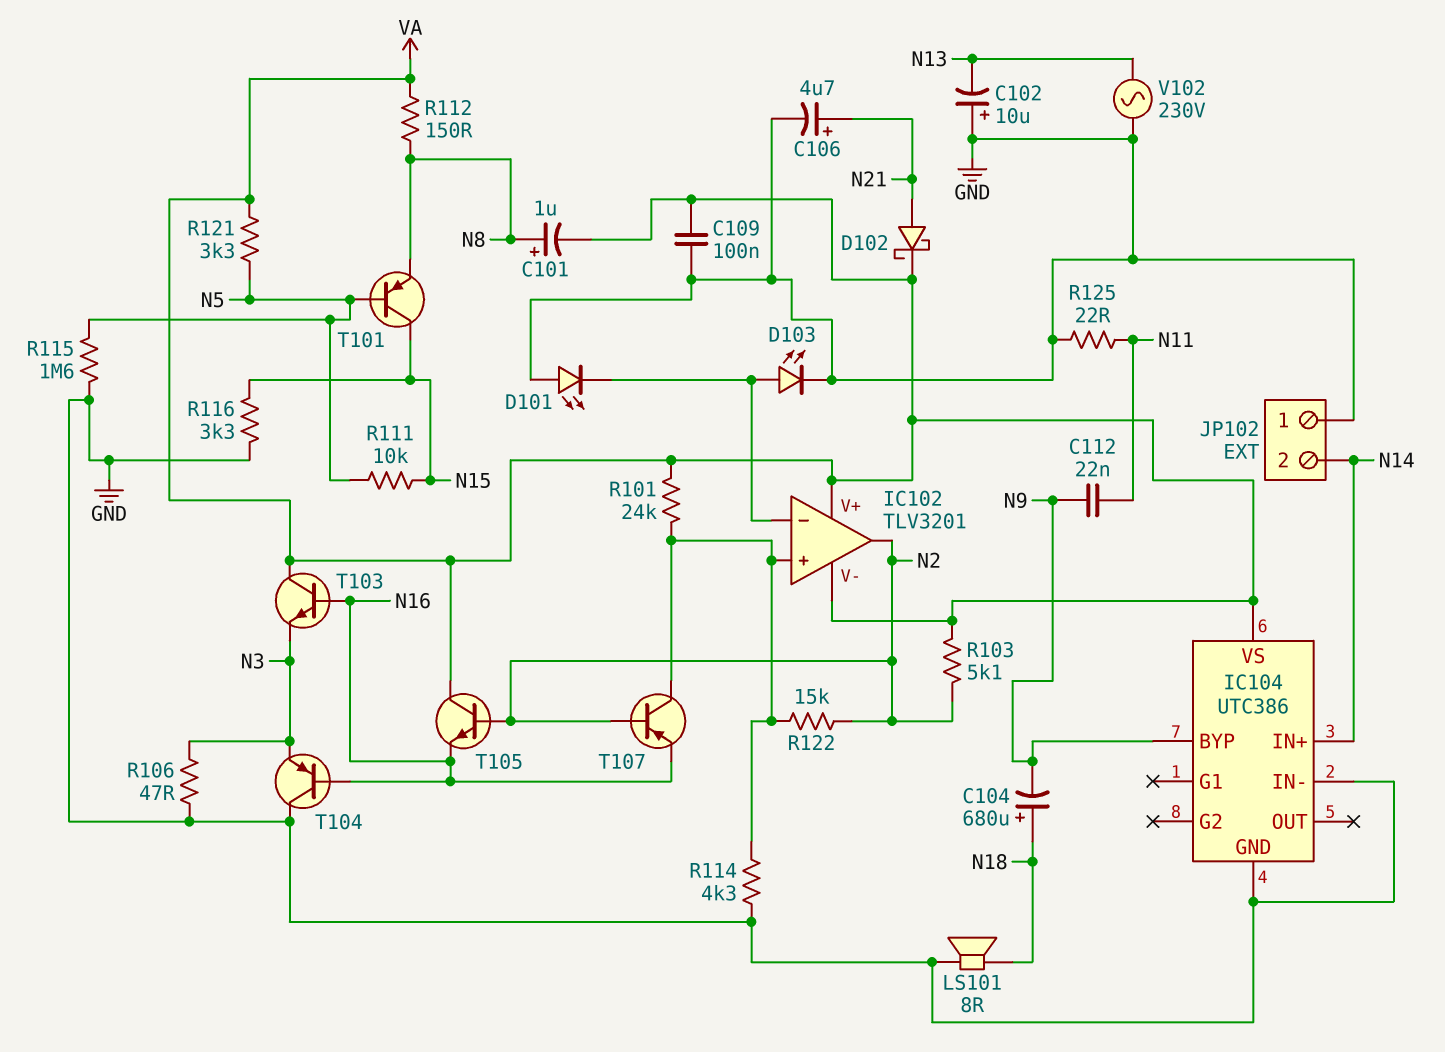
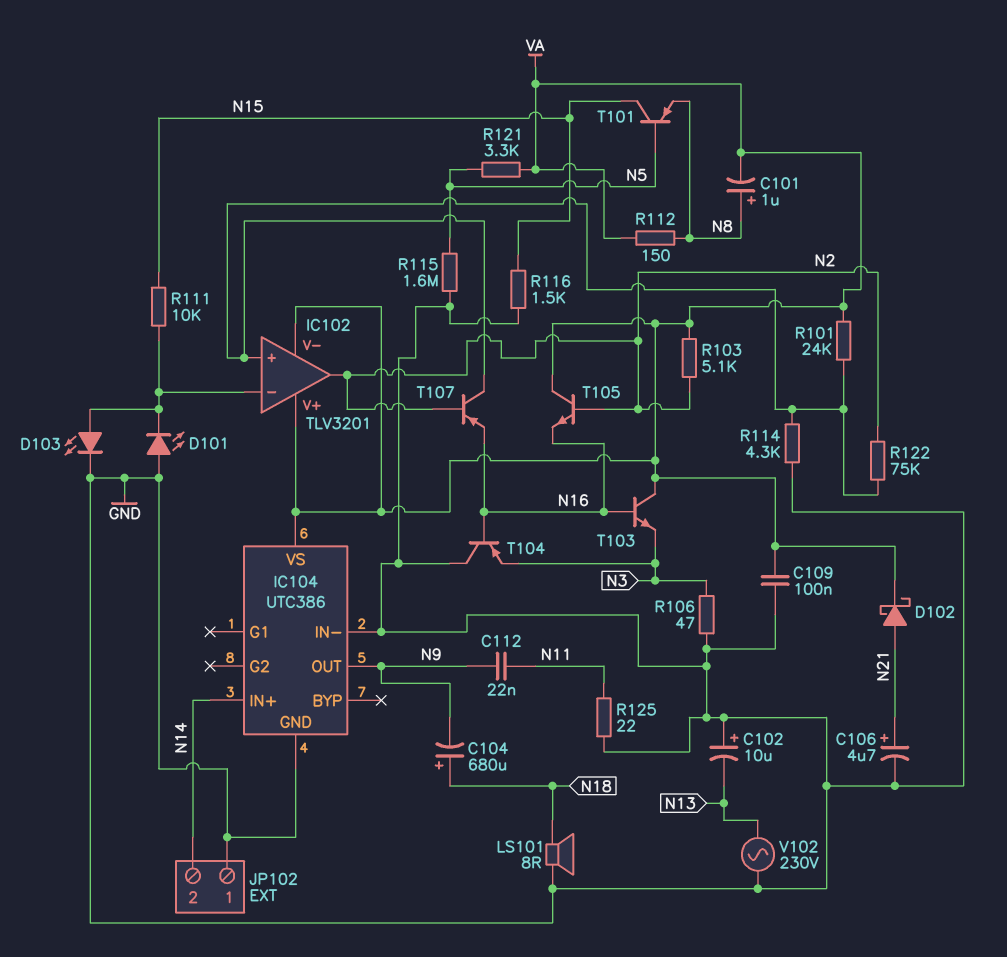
IC104 pin BYP: N9 -> none
IC104 pin OUT: none -> N9
R111: 10k (N5, N15) -> 10k (IC102/in-, N15)
R116: 3.3k (GND, N15) -> 1.5k (GND, N15)
R122: 15k (IC102/in+, N2) -> 75k (IC102/in+, N2)

